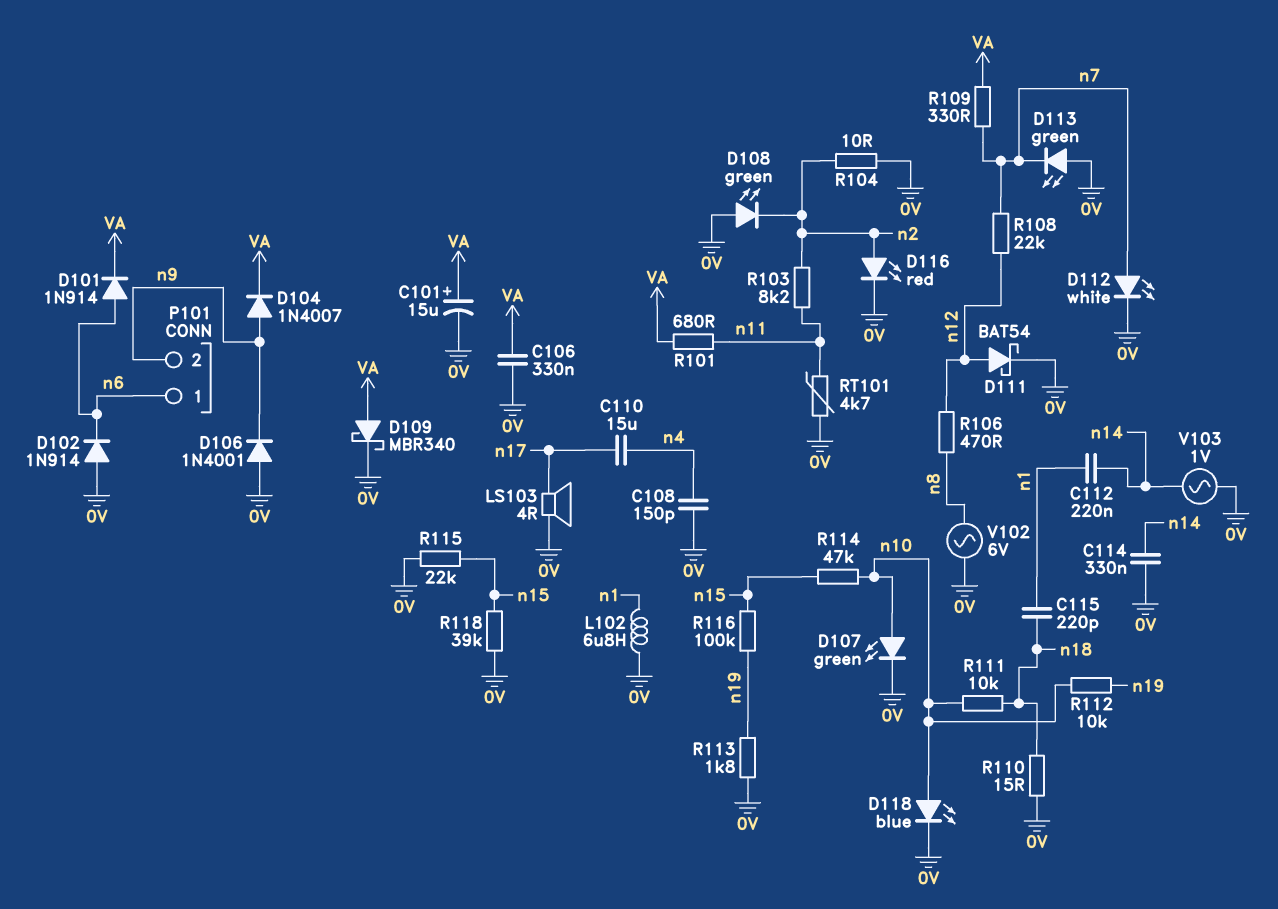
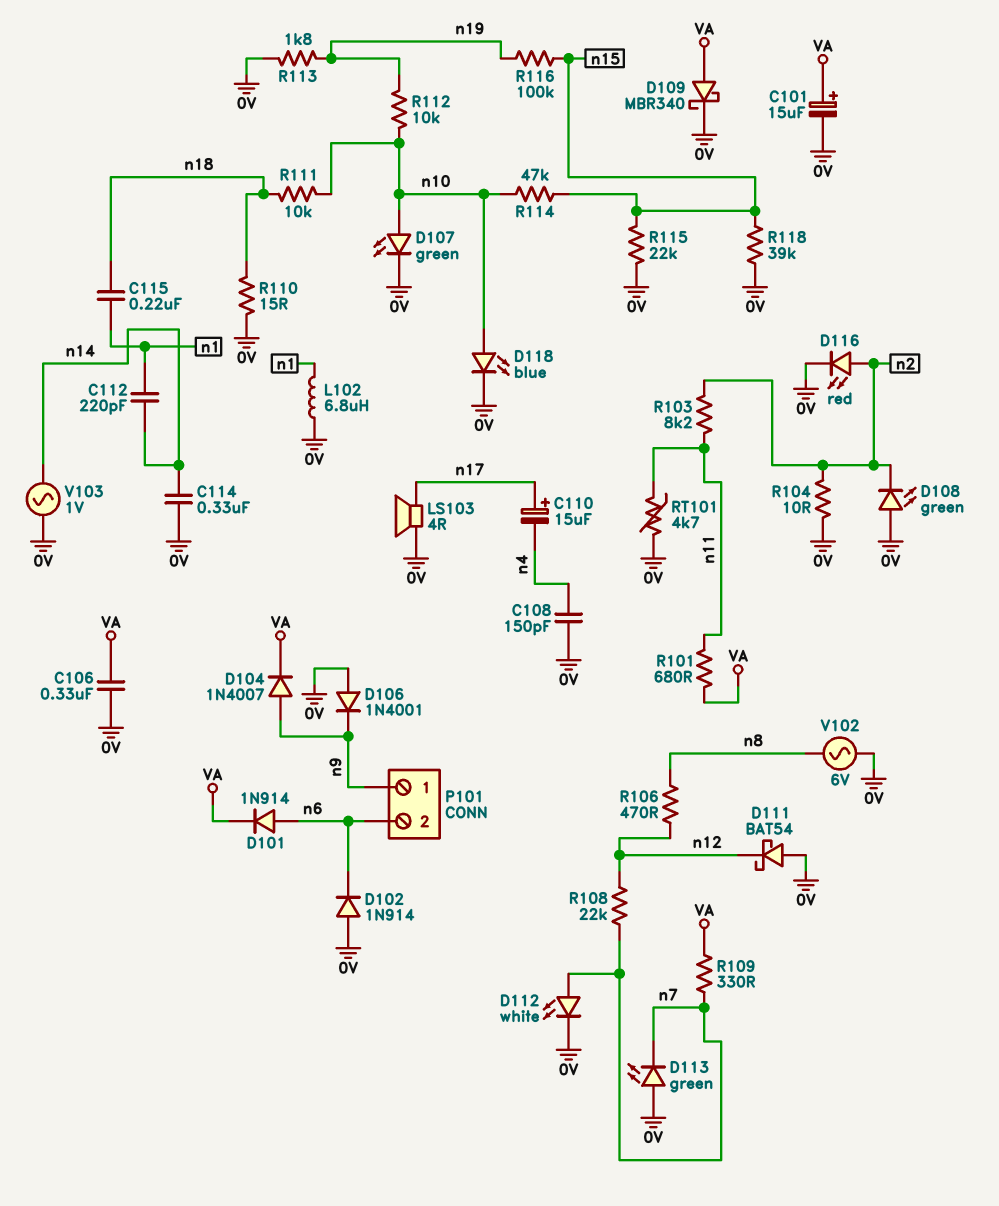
C110: 15uF (n4, n17) -> 15uF (plus n17, minus n4)
C112: 220nF (n1, n14) -> 220pF (n1, n14)
C115: 220pF (n1, n18) -> 220nF (n1, n18)
D111: schottky BAT54 (A n12, K 0V) -> schottky BAT54 (A 0V, K n12)
P101 pin 1: n6 -> n9
P101 pin 2: n9 -> n6

